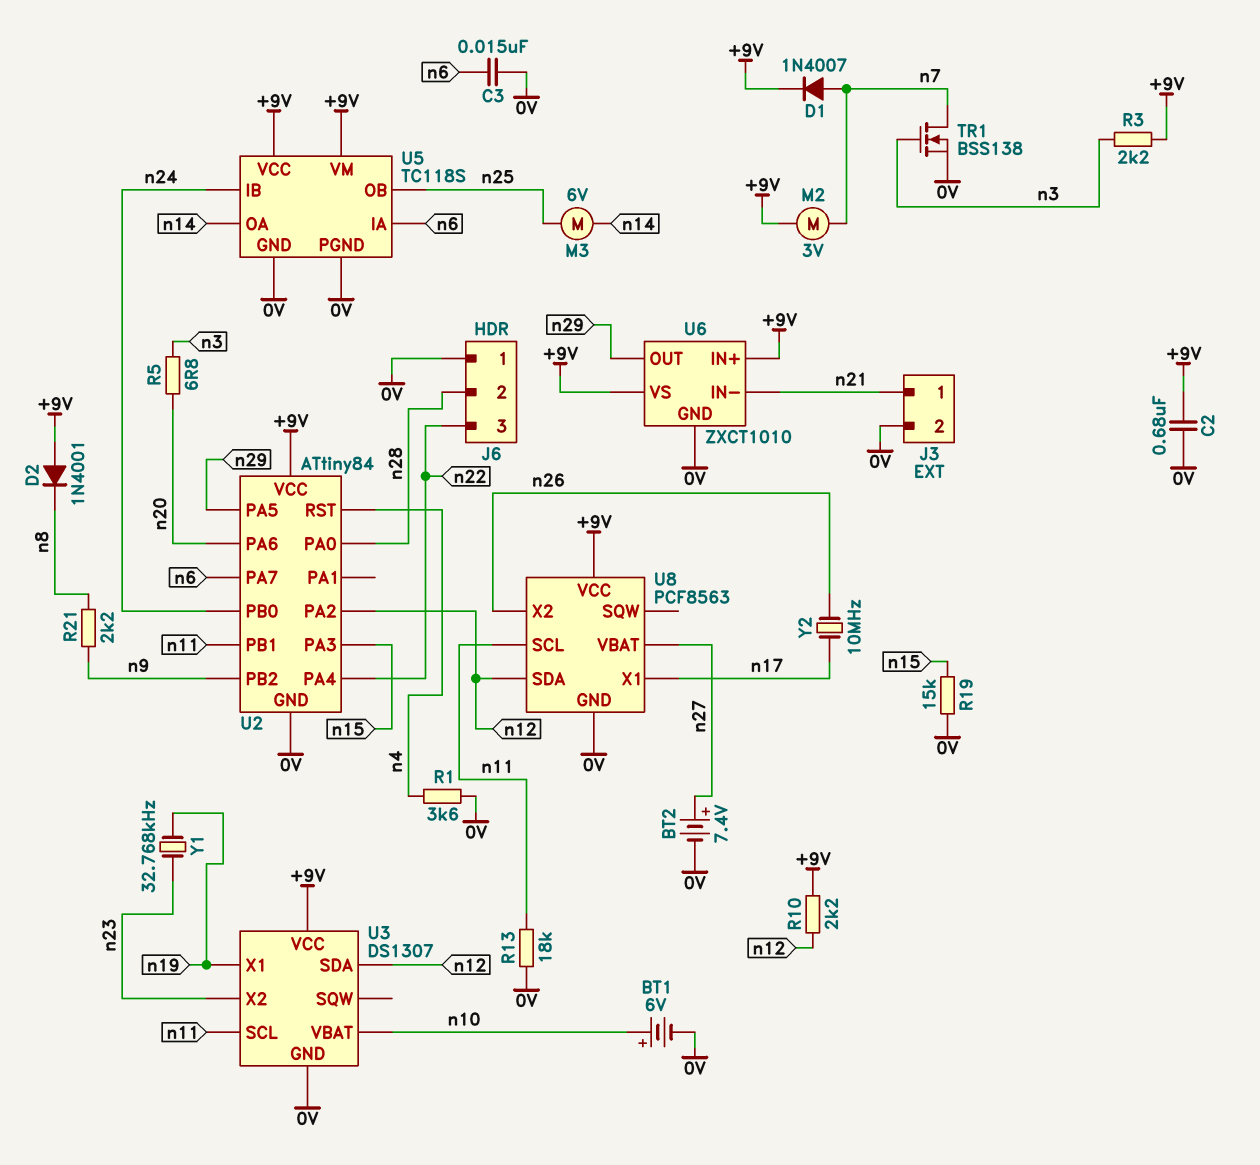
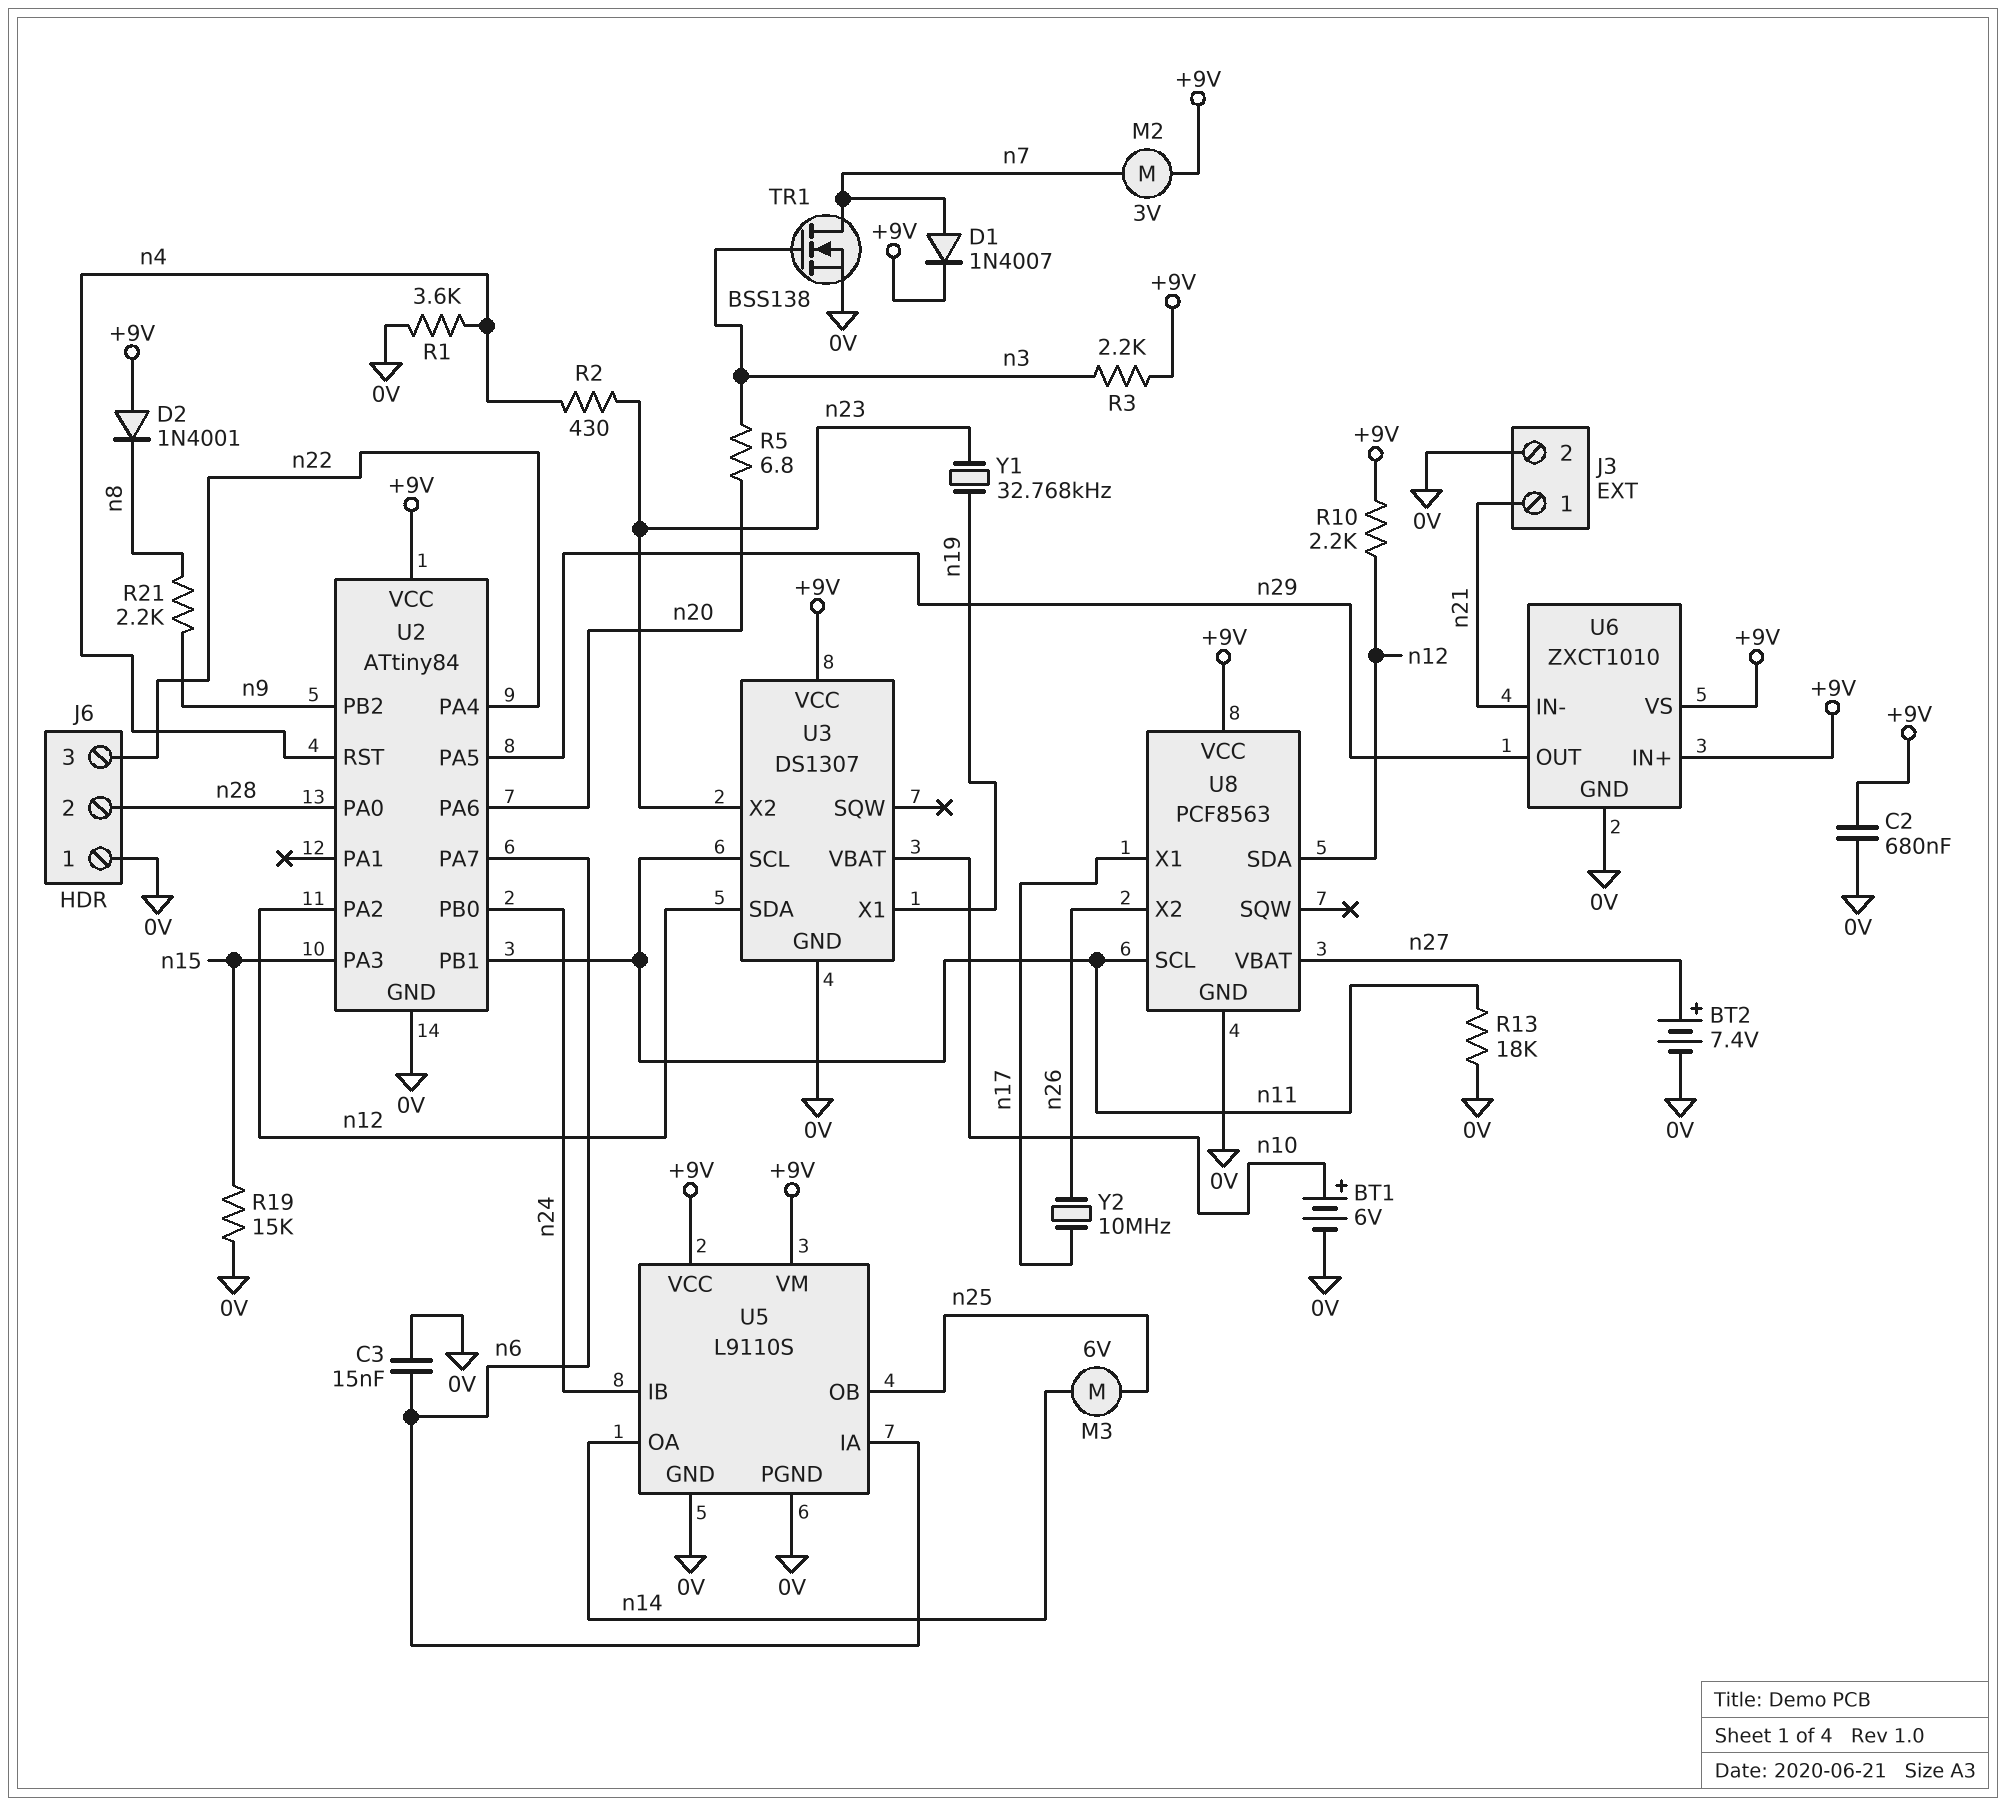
R2: none -> 430 (n4, n23)
U5: TC118S -> L9110S

